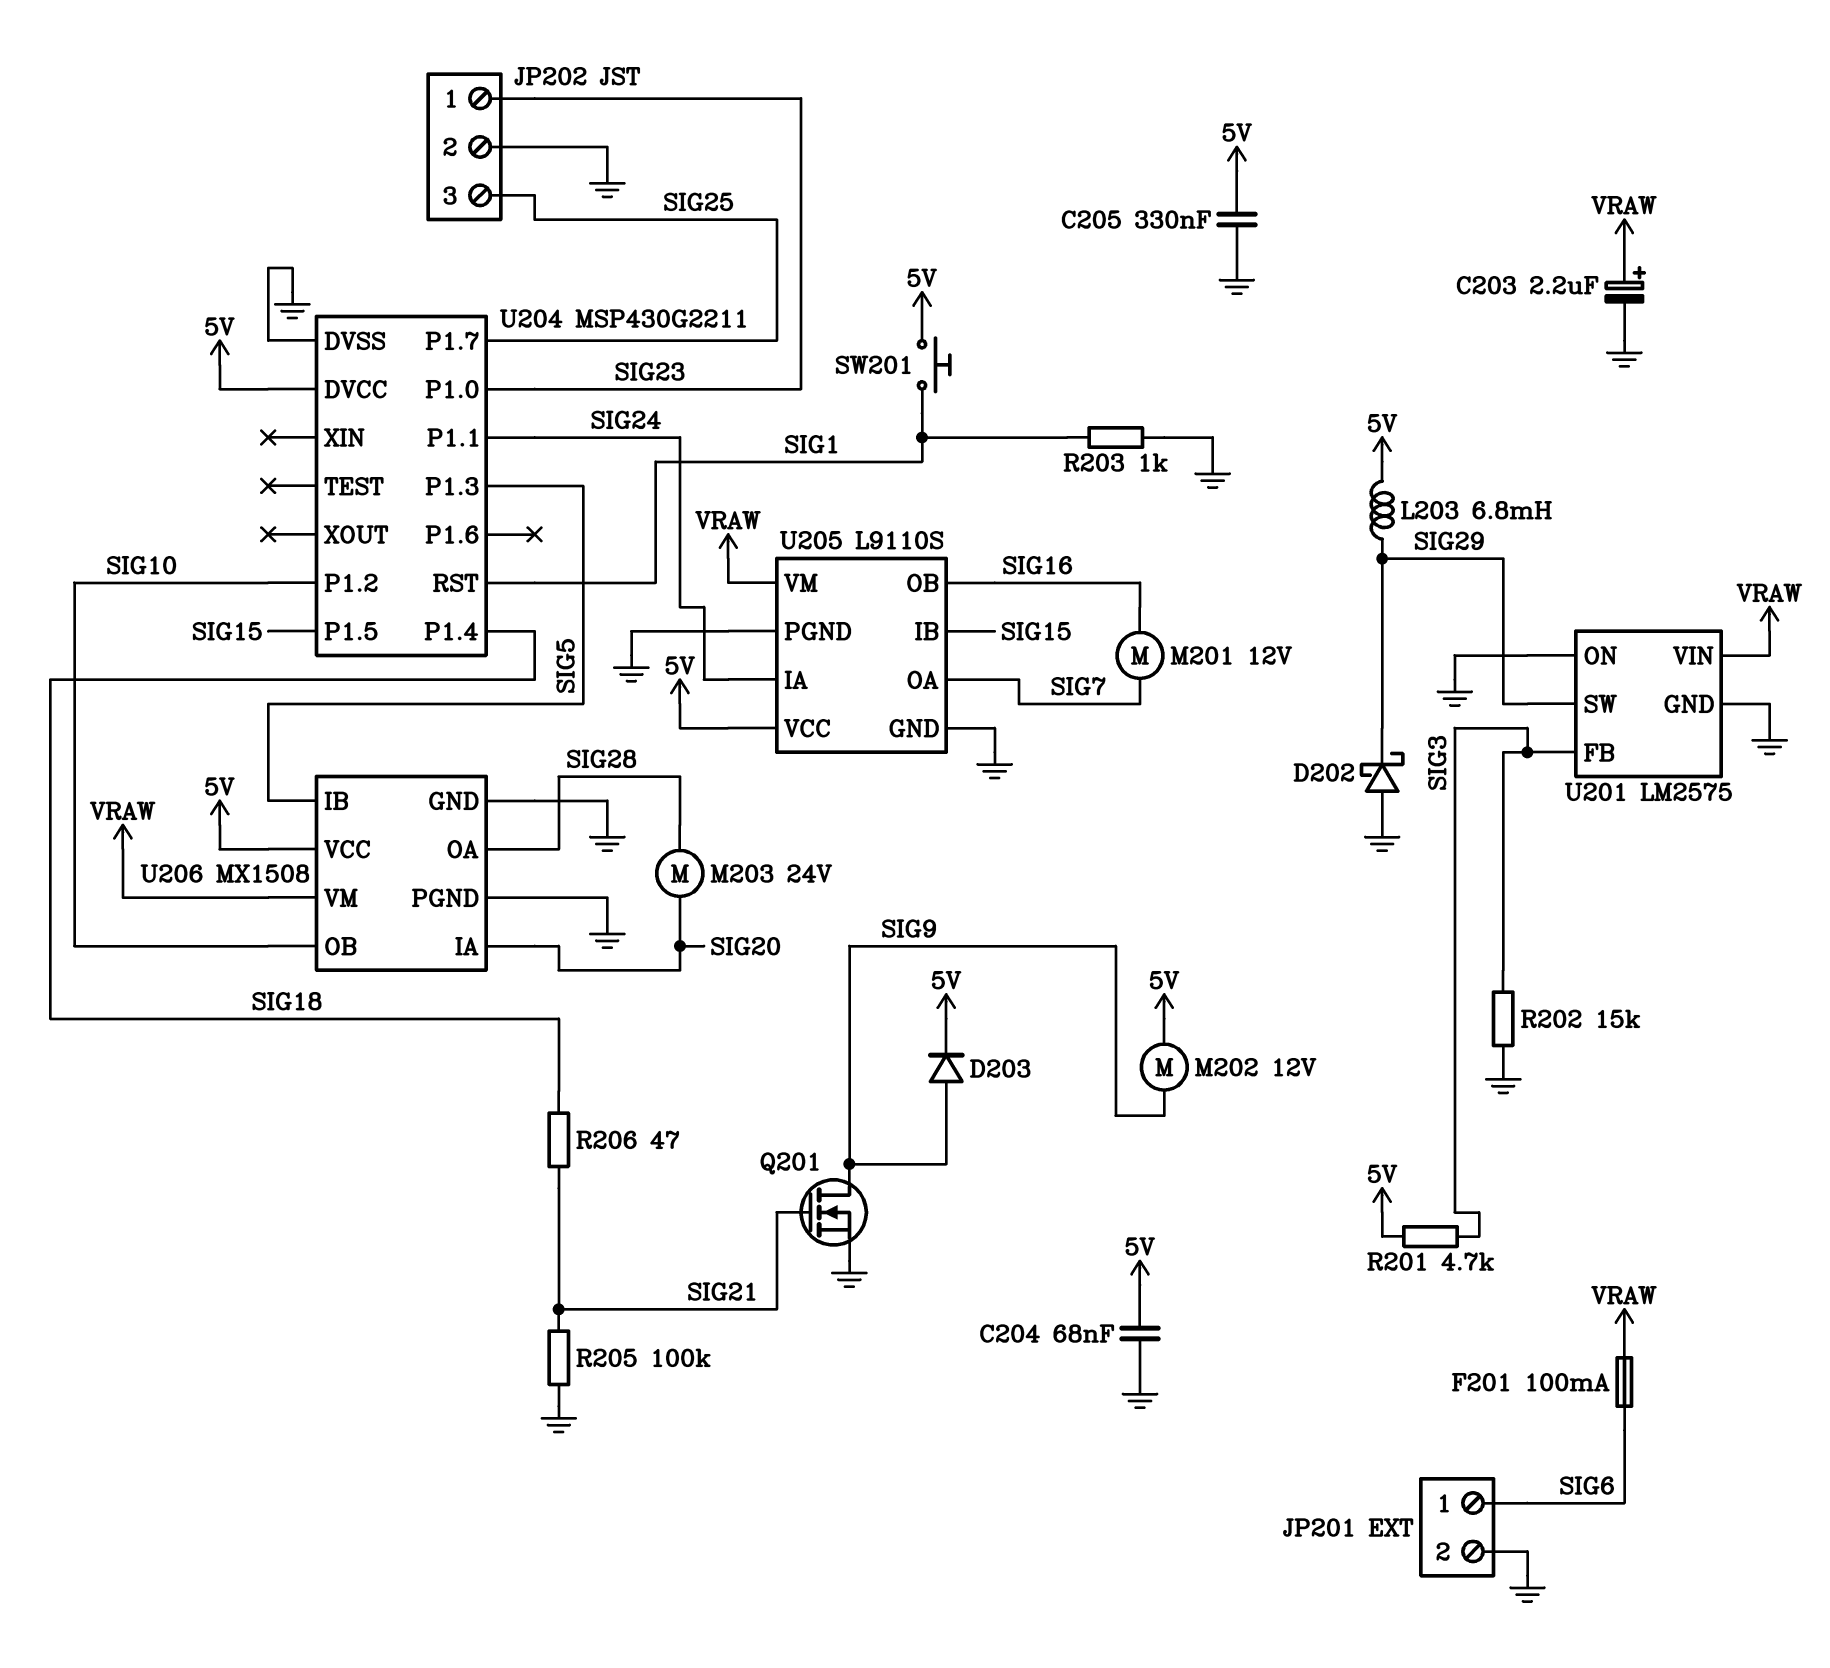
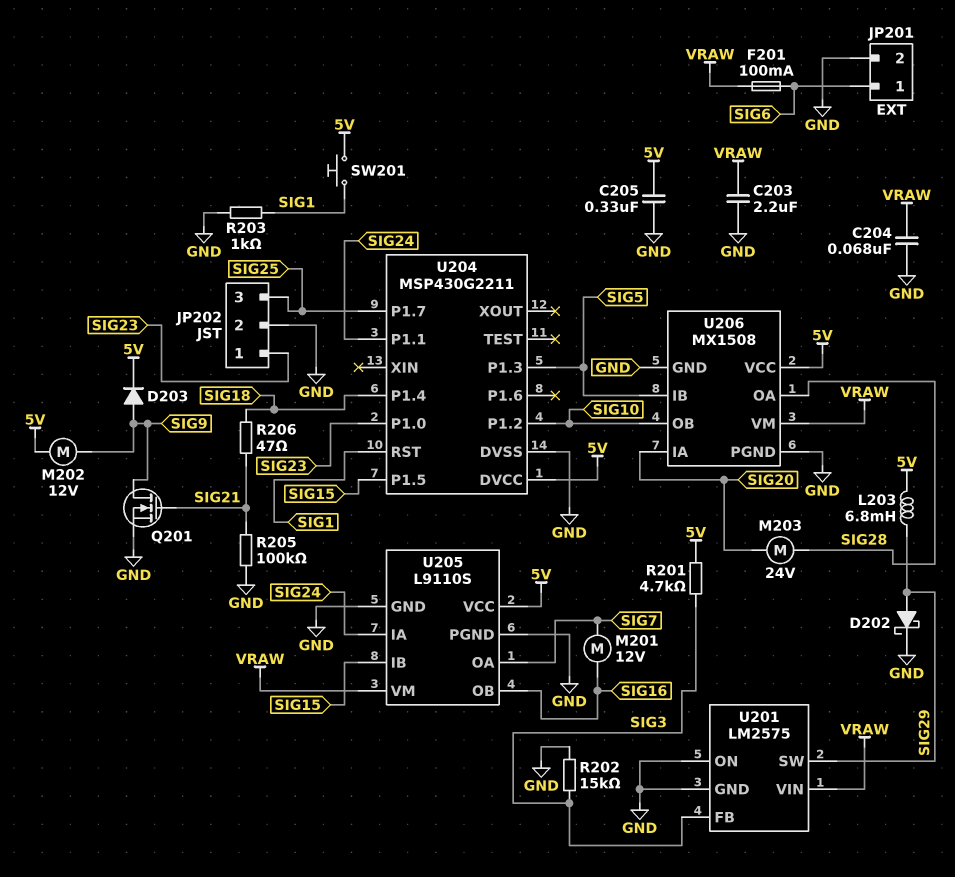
C203: 2.2uF (plus VRAW, minus GND) -> 2.2uF (GND, VRAW)
C204: 68nF (5V, GND) -> 68nF (GND, VRAW)
D202: schottky (A GND, K SIG29) -> schottky (A SIG29, K GND)

